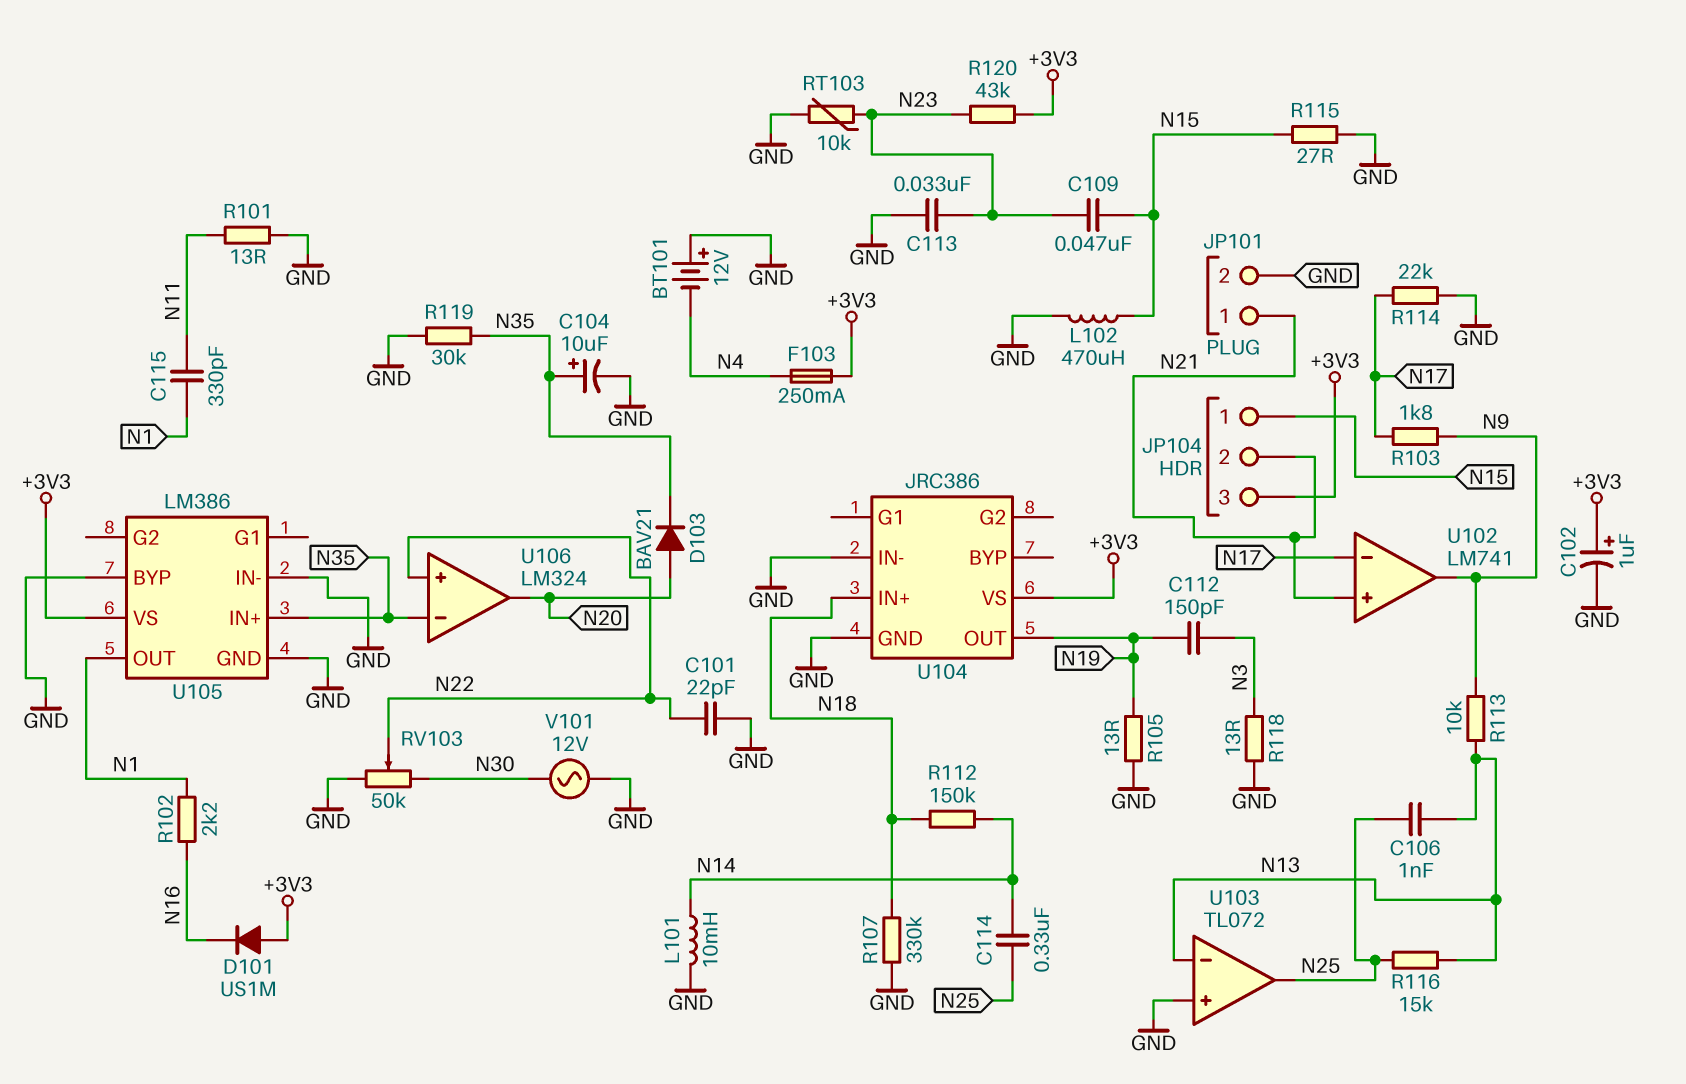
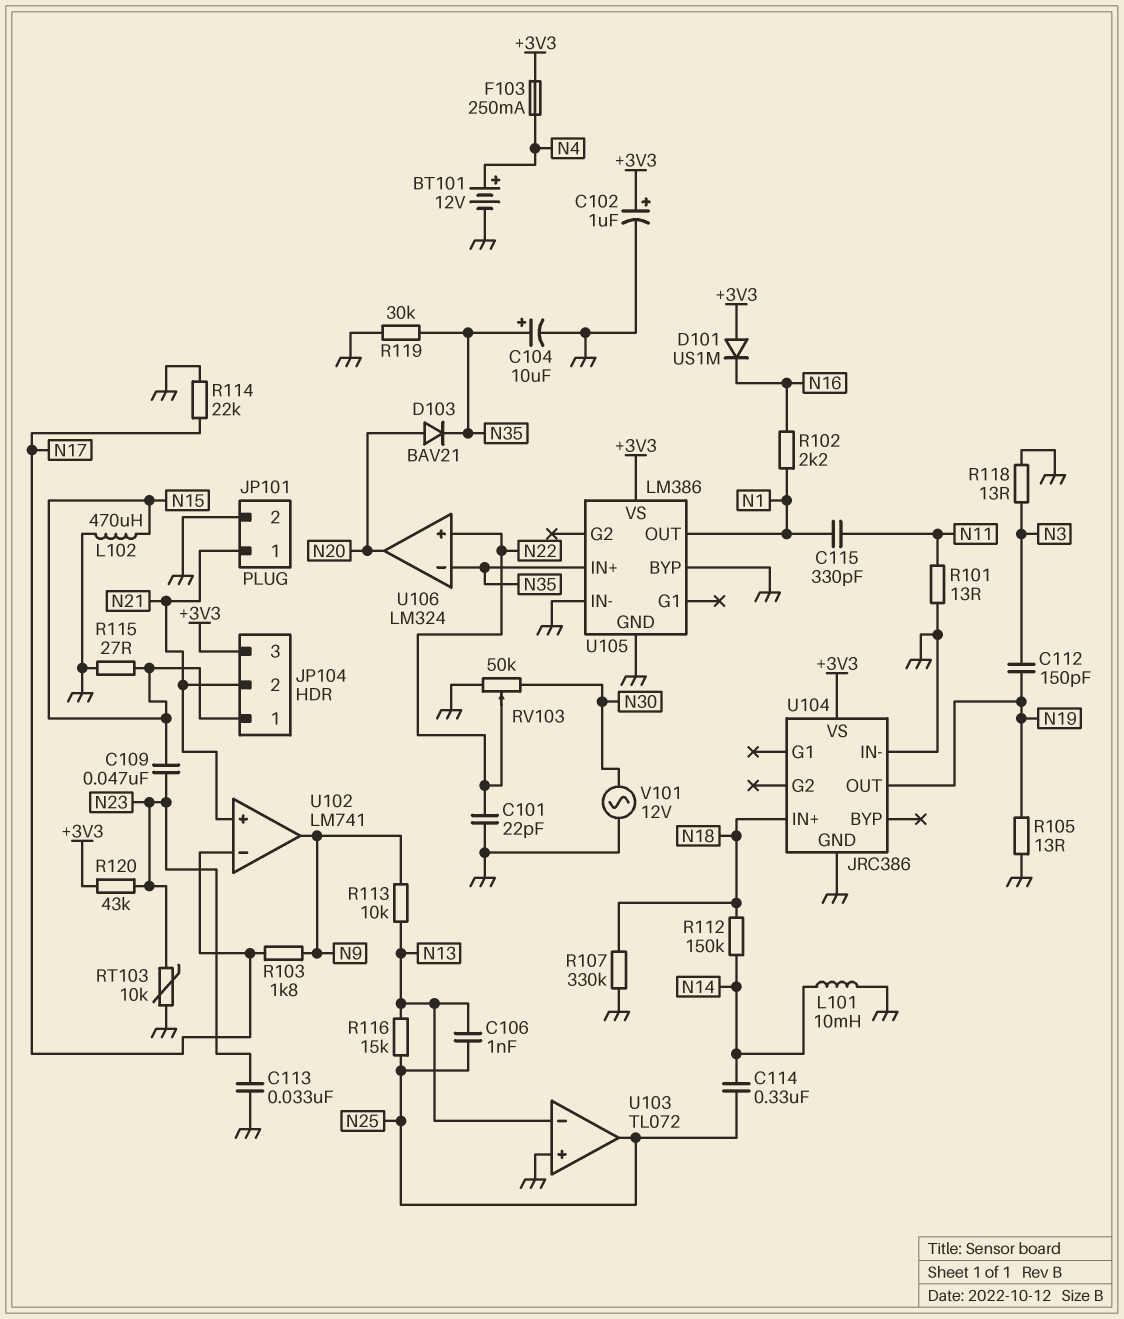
BT101: 12V (plus GND, minus N4) -> 12V (plus N4, minus GND)

